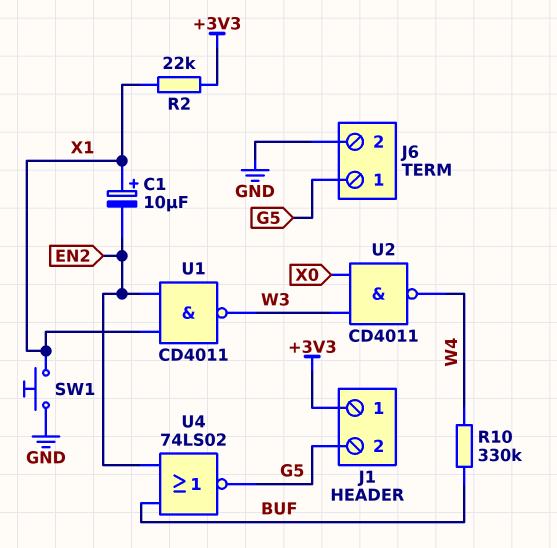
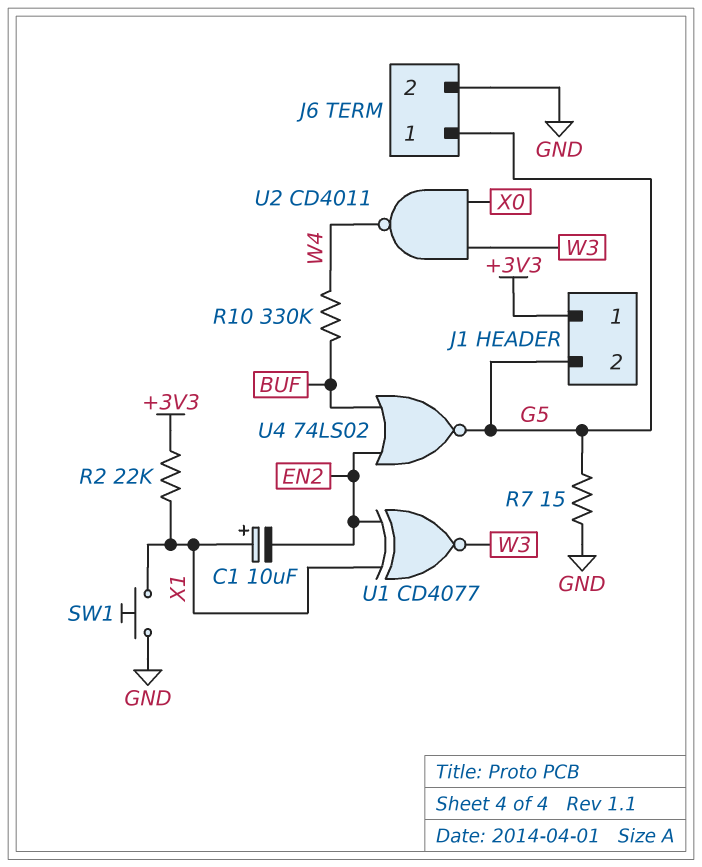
R7: none -> 15 (G5, GND)
U1: NAND CD4011 (in EN2, in X1, out W3) -> XNOR CD4077 (in EN2, in X1, out W3)

